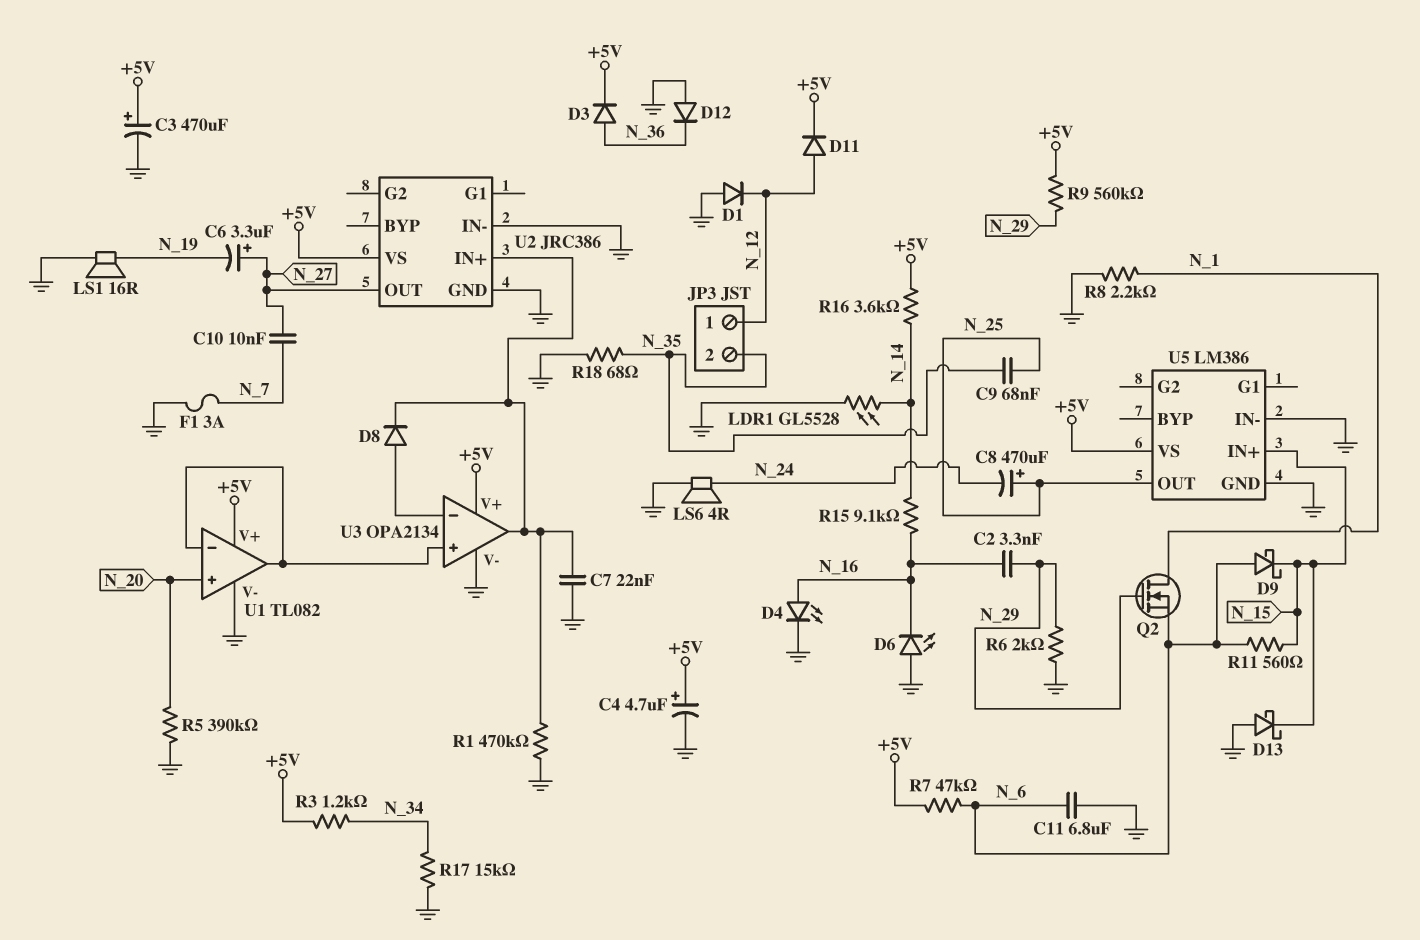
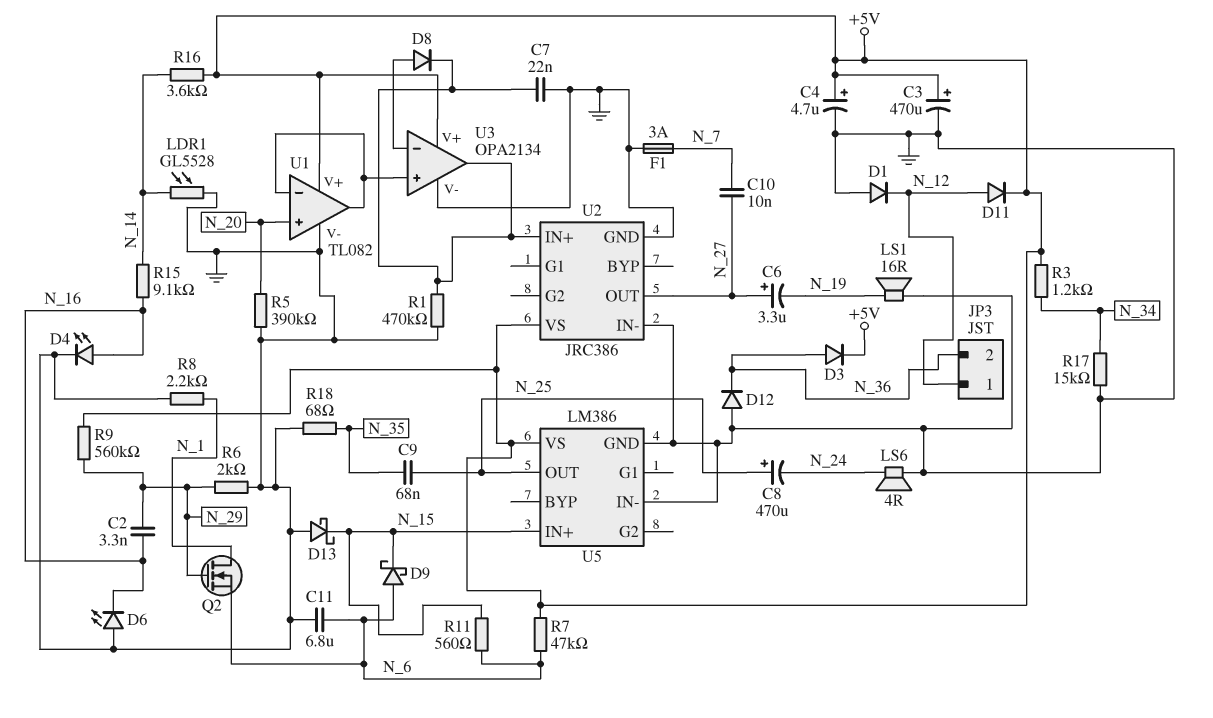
JP3 pin 2: N_35 -> N_36

